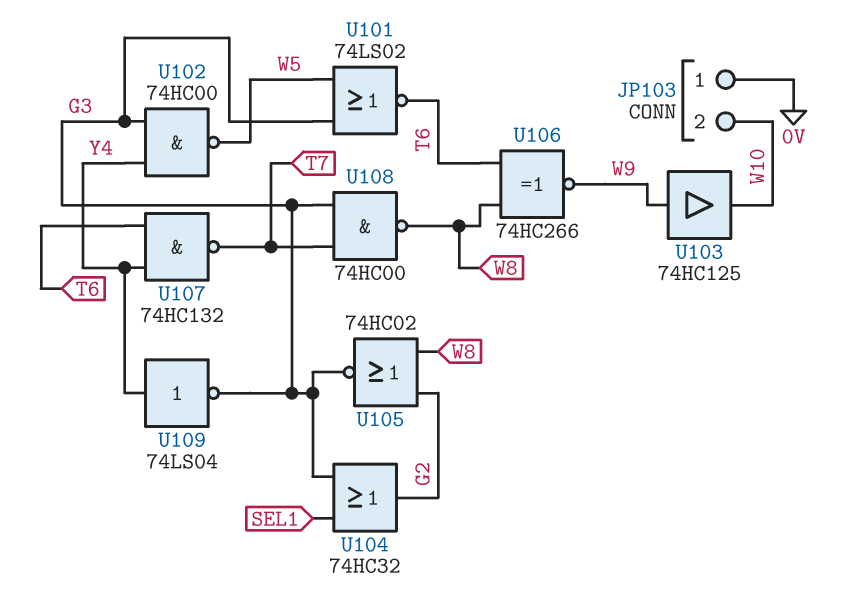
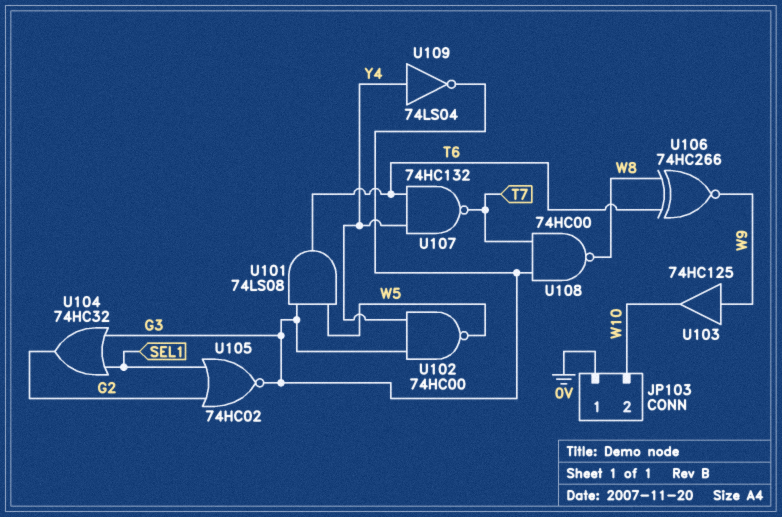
U101: NOR 74LS02 (in G3, in W5, out T6) -> AND 74LS08 (in G3, in W5, out T6)
U105: NOR 74HC02 (in G2, in W8, out G3) -> NOR 74HC02 (in G2, in SEL1, out G3)

